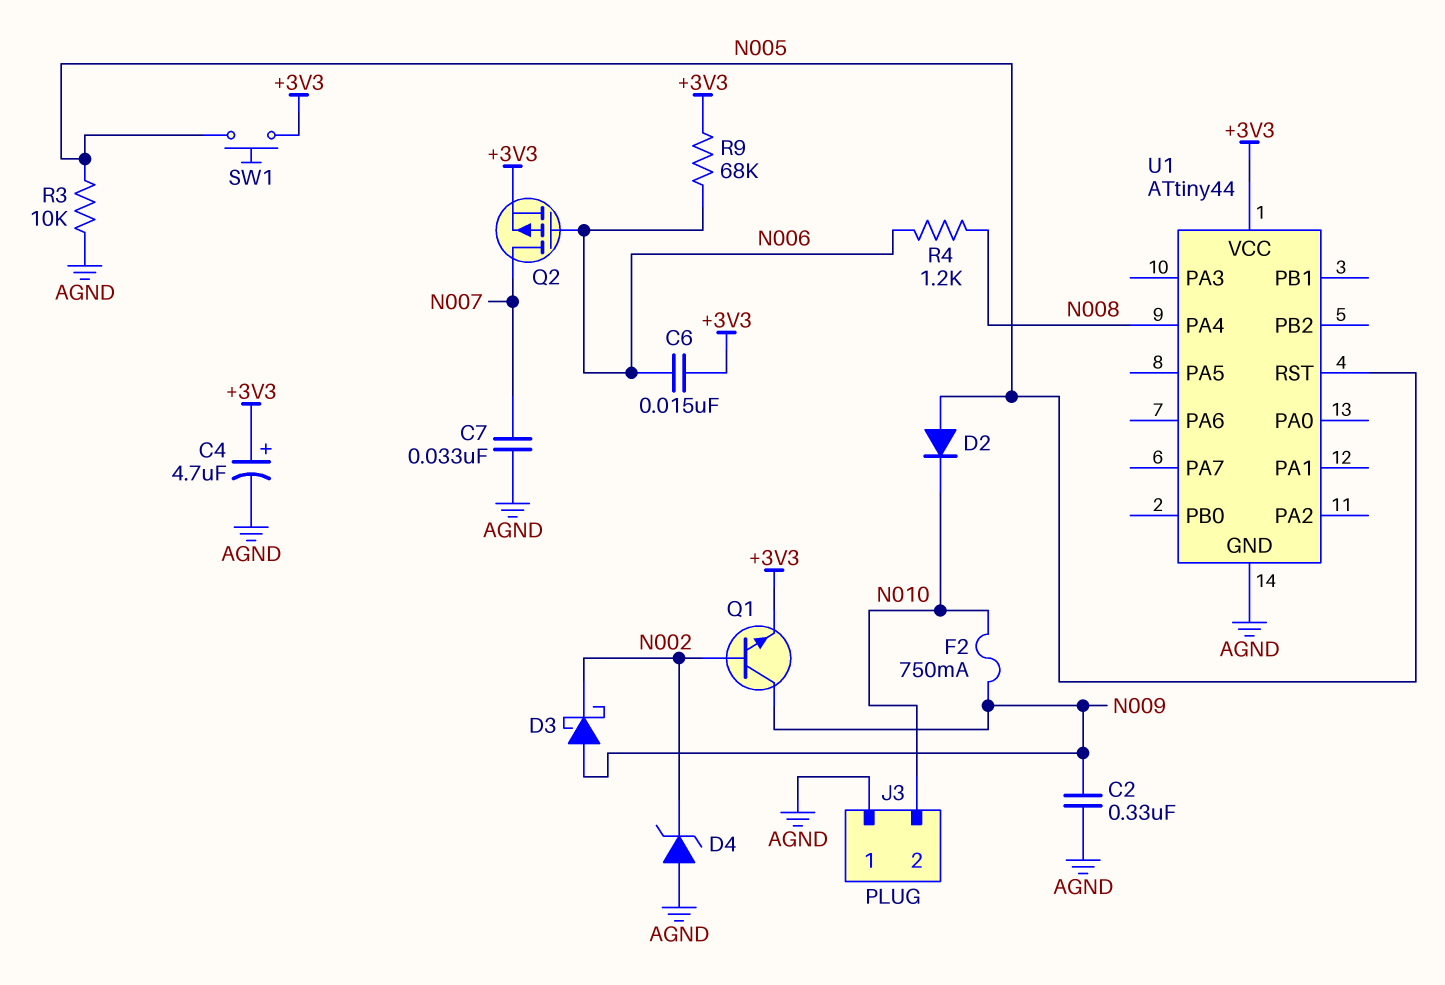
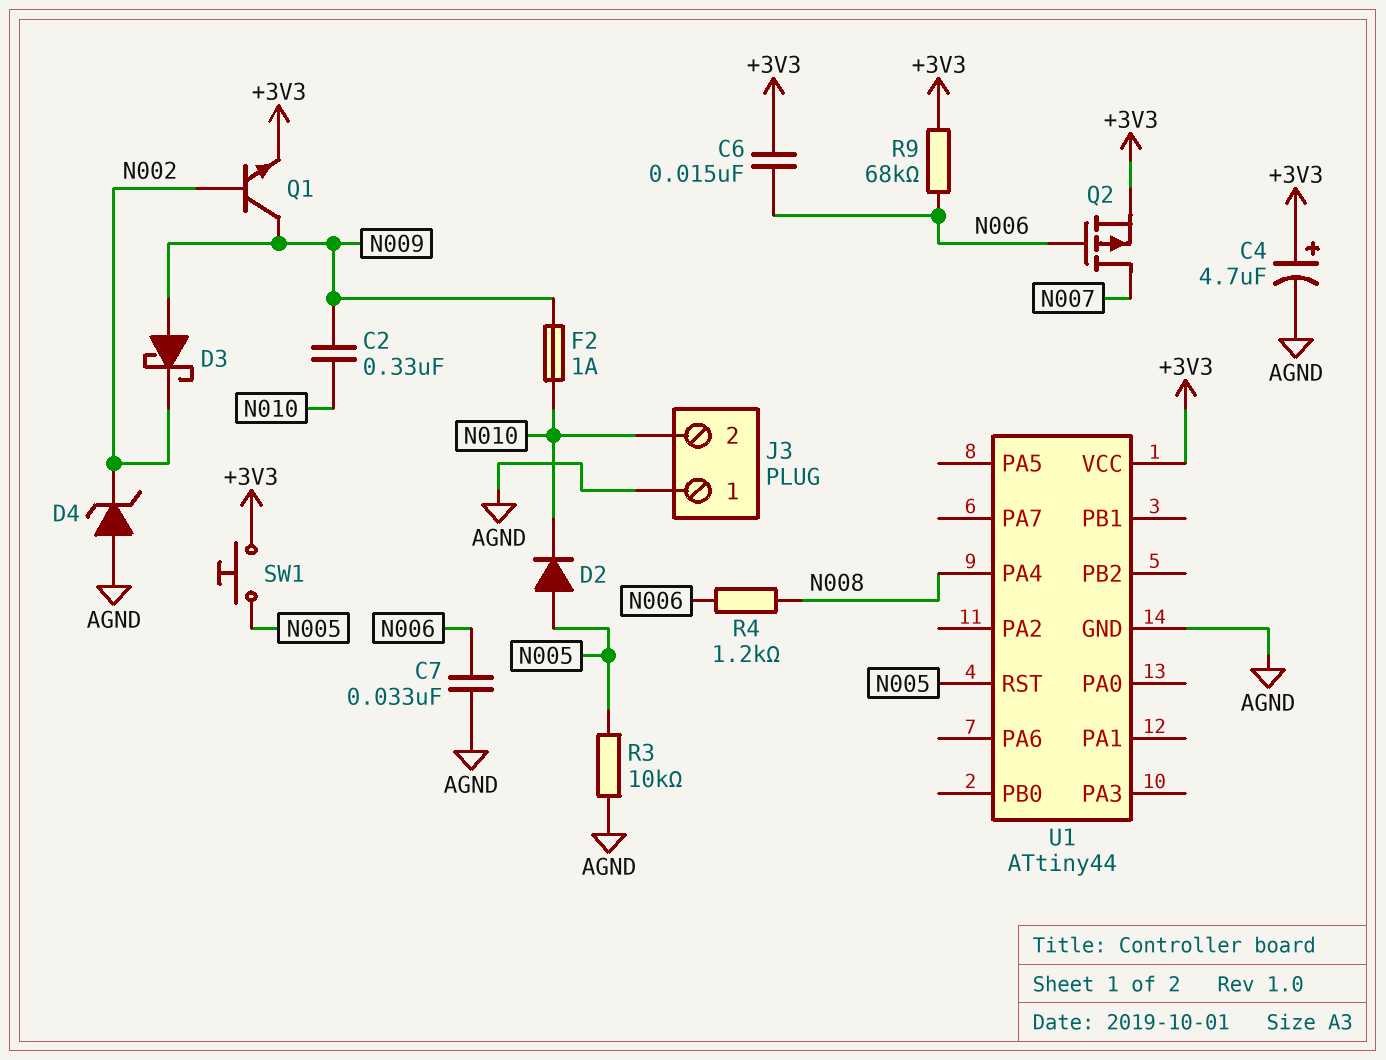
C2: 330nF (AGND, N009) -> 330nF (N009, N010)
C7: 33nF (AGND, N007) -> 33nF (AGND, N006)
F2: 750mA (N009, N010) -> 1A (N009, N010)

